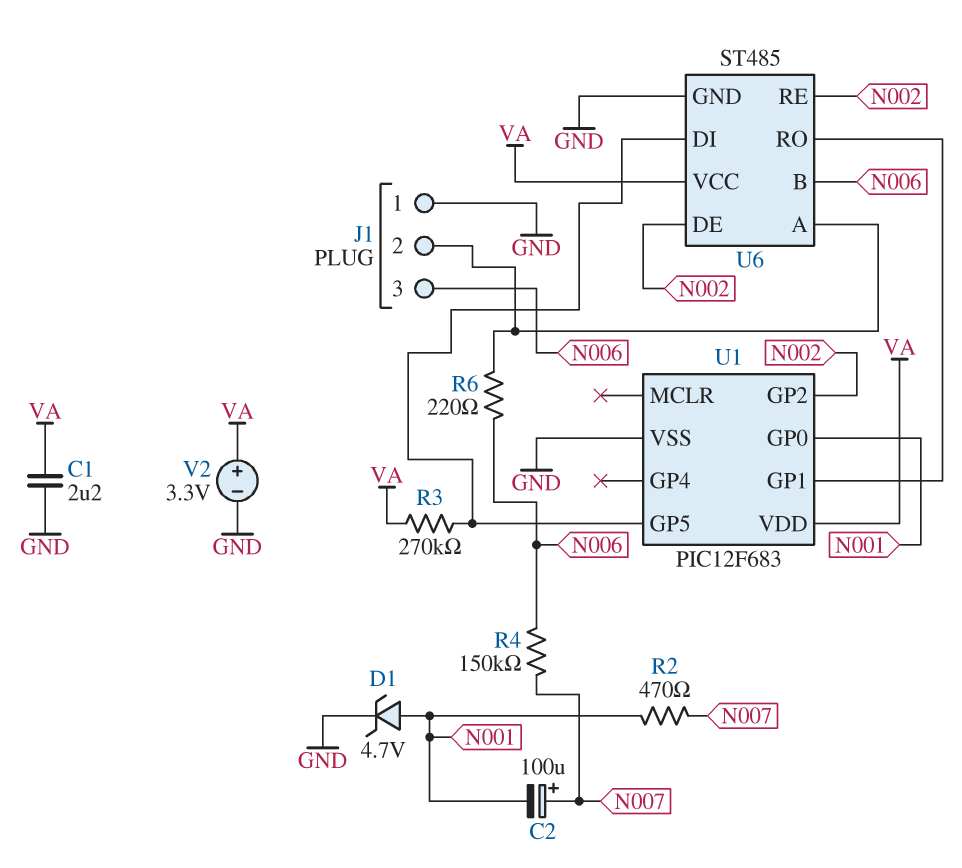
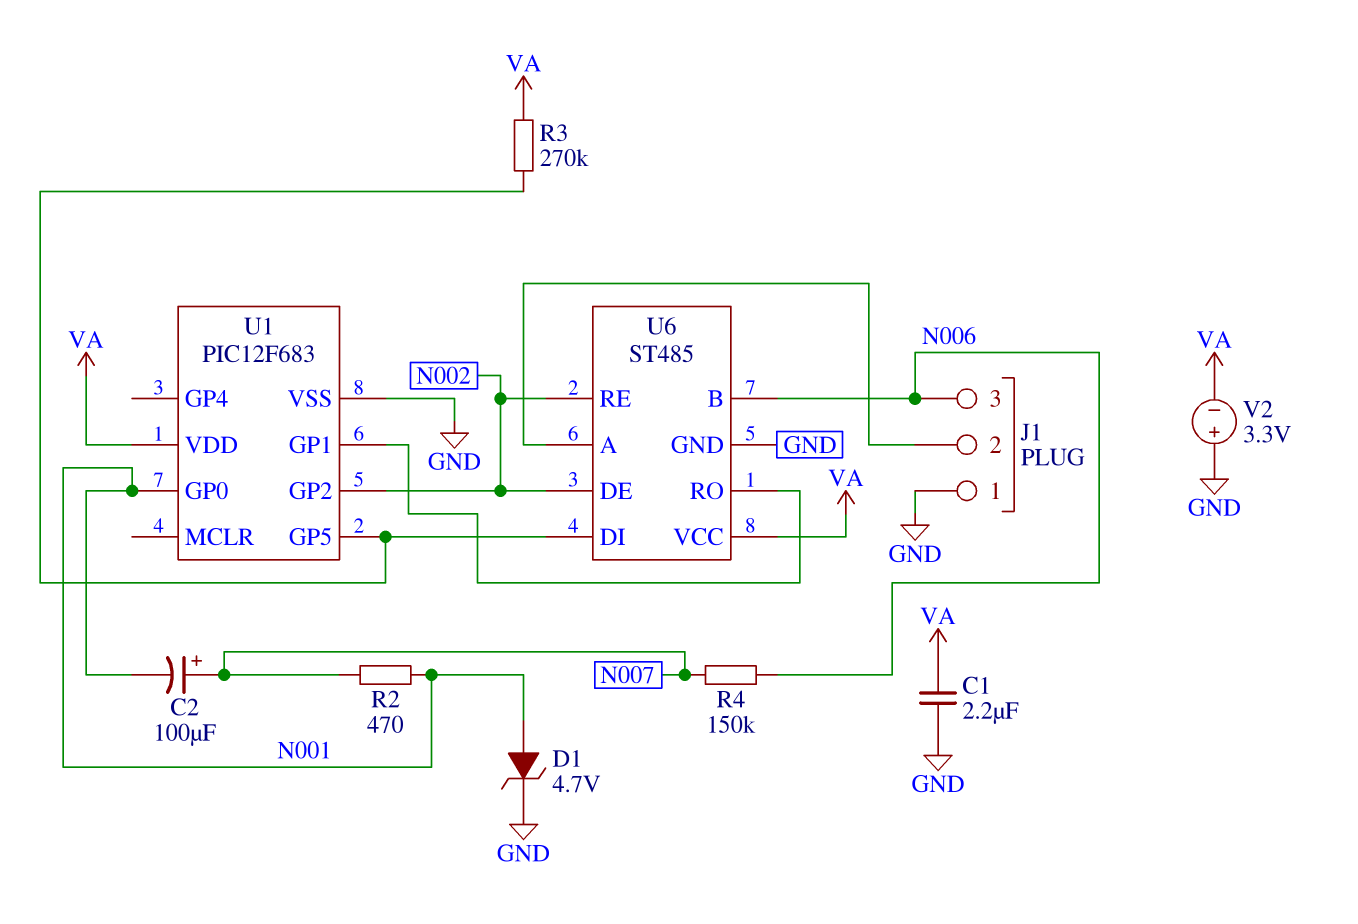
R6: 220 (J1/2, N006) -> none
V2: 3.3V (plus VA, minus GND) -> 3.3V (plus GND, minus VA)

